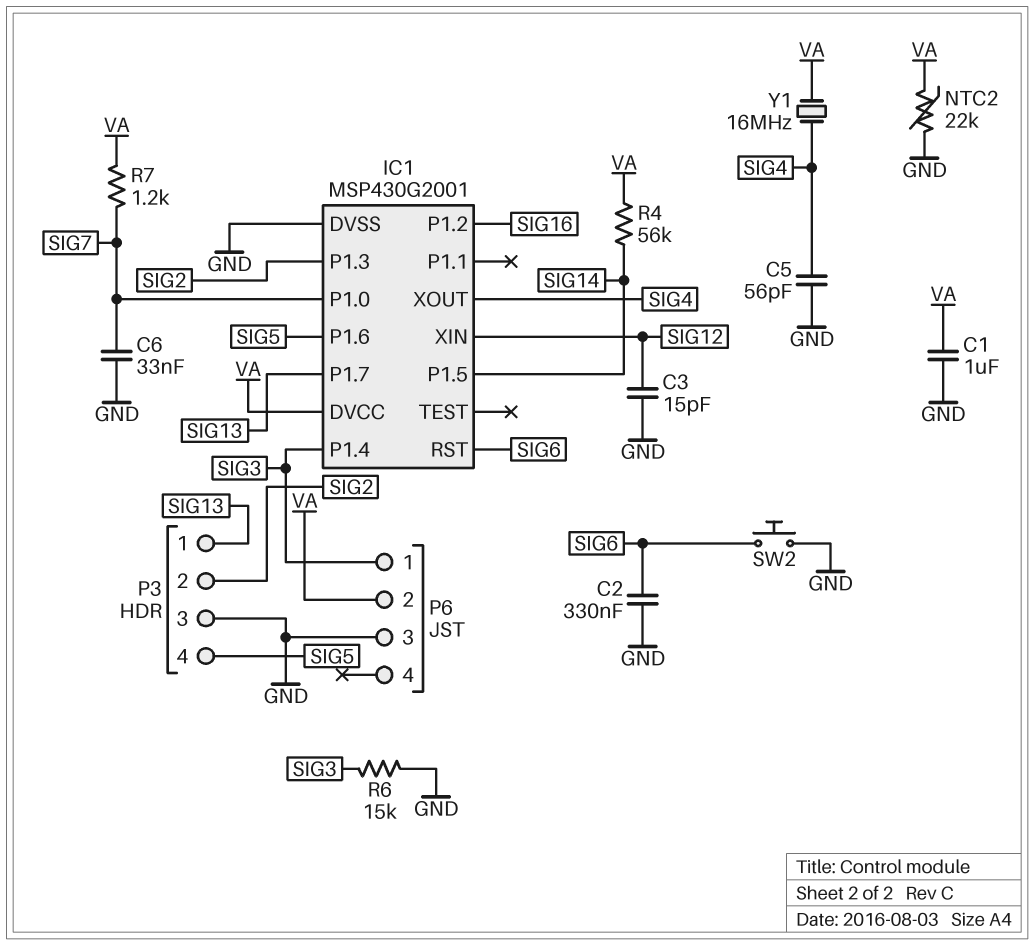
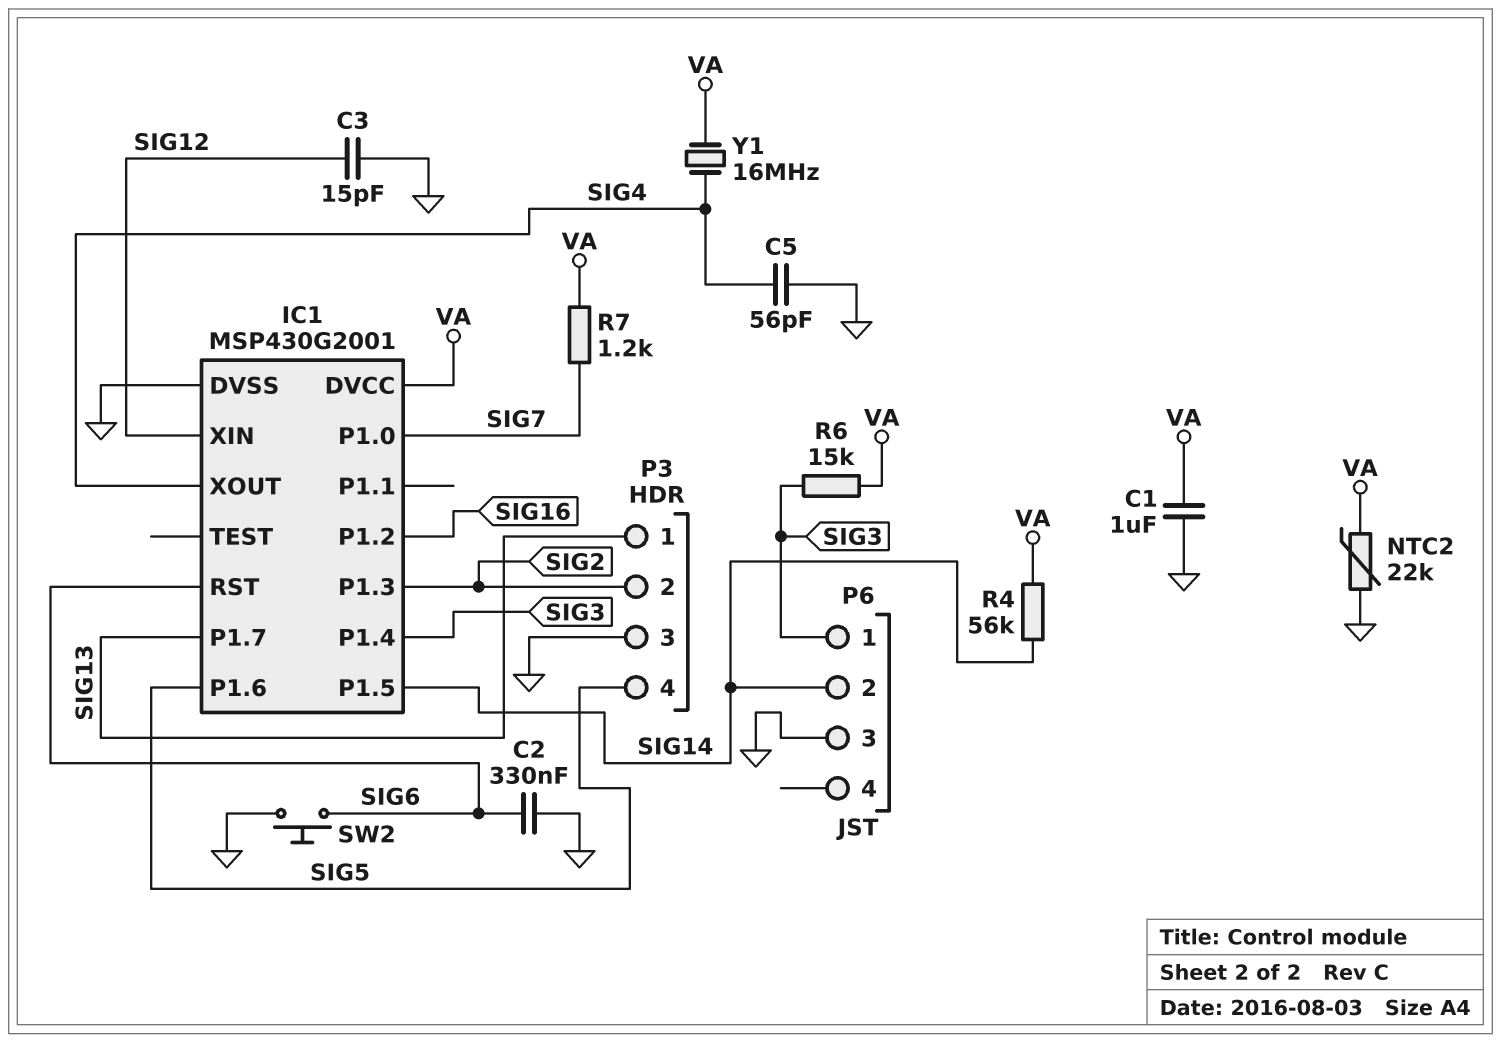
C6: 33nF (GND, SIG7) -> none
P6 pin 2: VA -> SIG14
R6: 15k (GND, SIG3) -> 15k (SIG3, VA)

